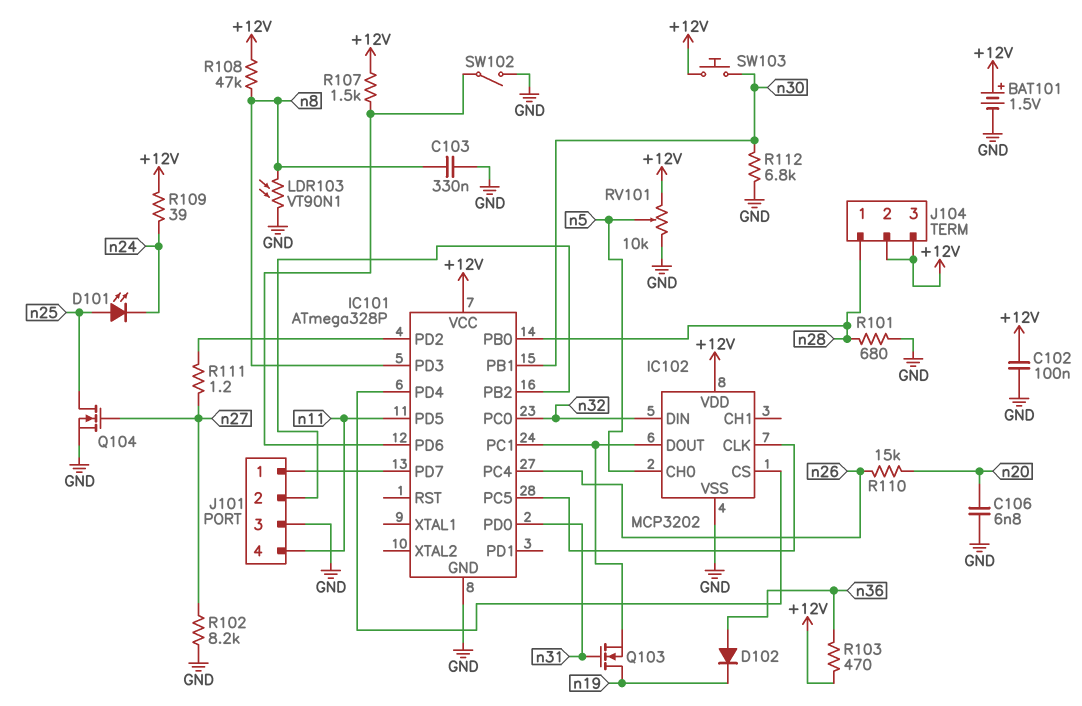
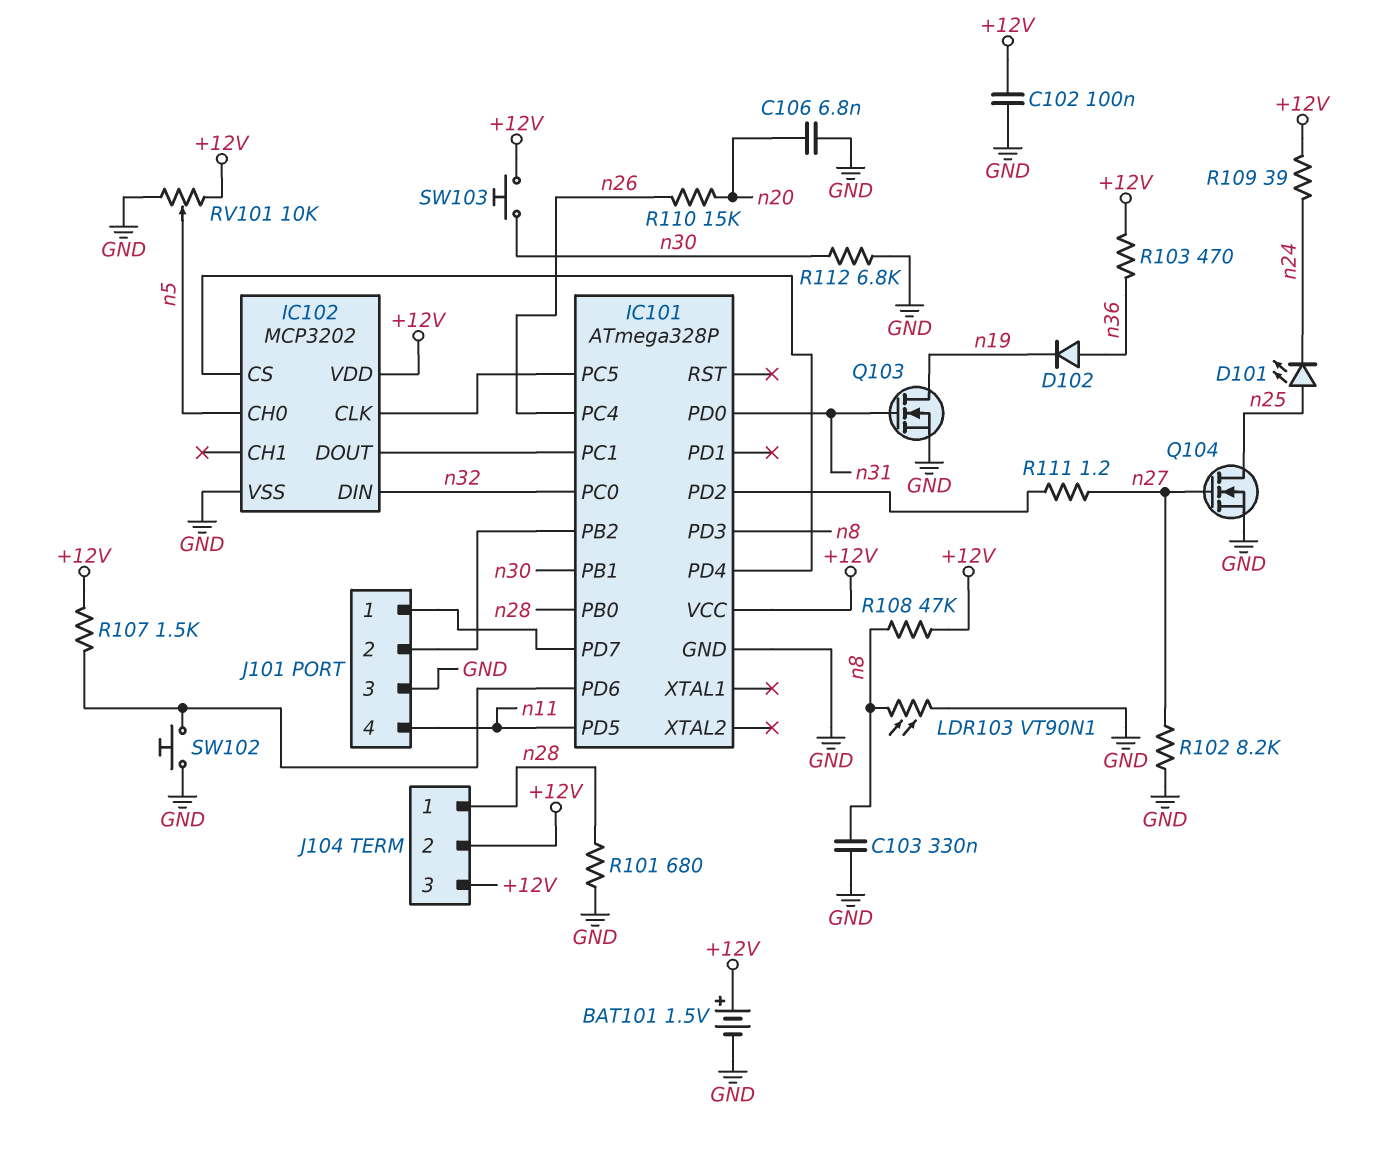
Q103: NMOS (G n31, D n19, S IC101/PC1) -> NMOS (G n31, D n19, S GND)
SW102: switch (GND, IC101/PD6) -> button (GND, IC101/PD6)

